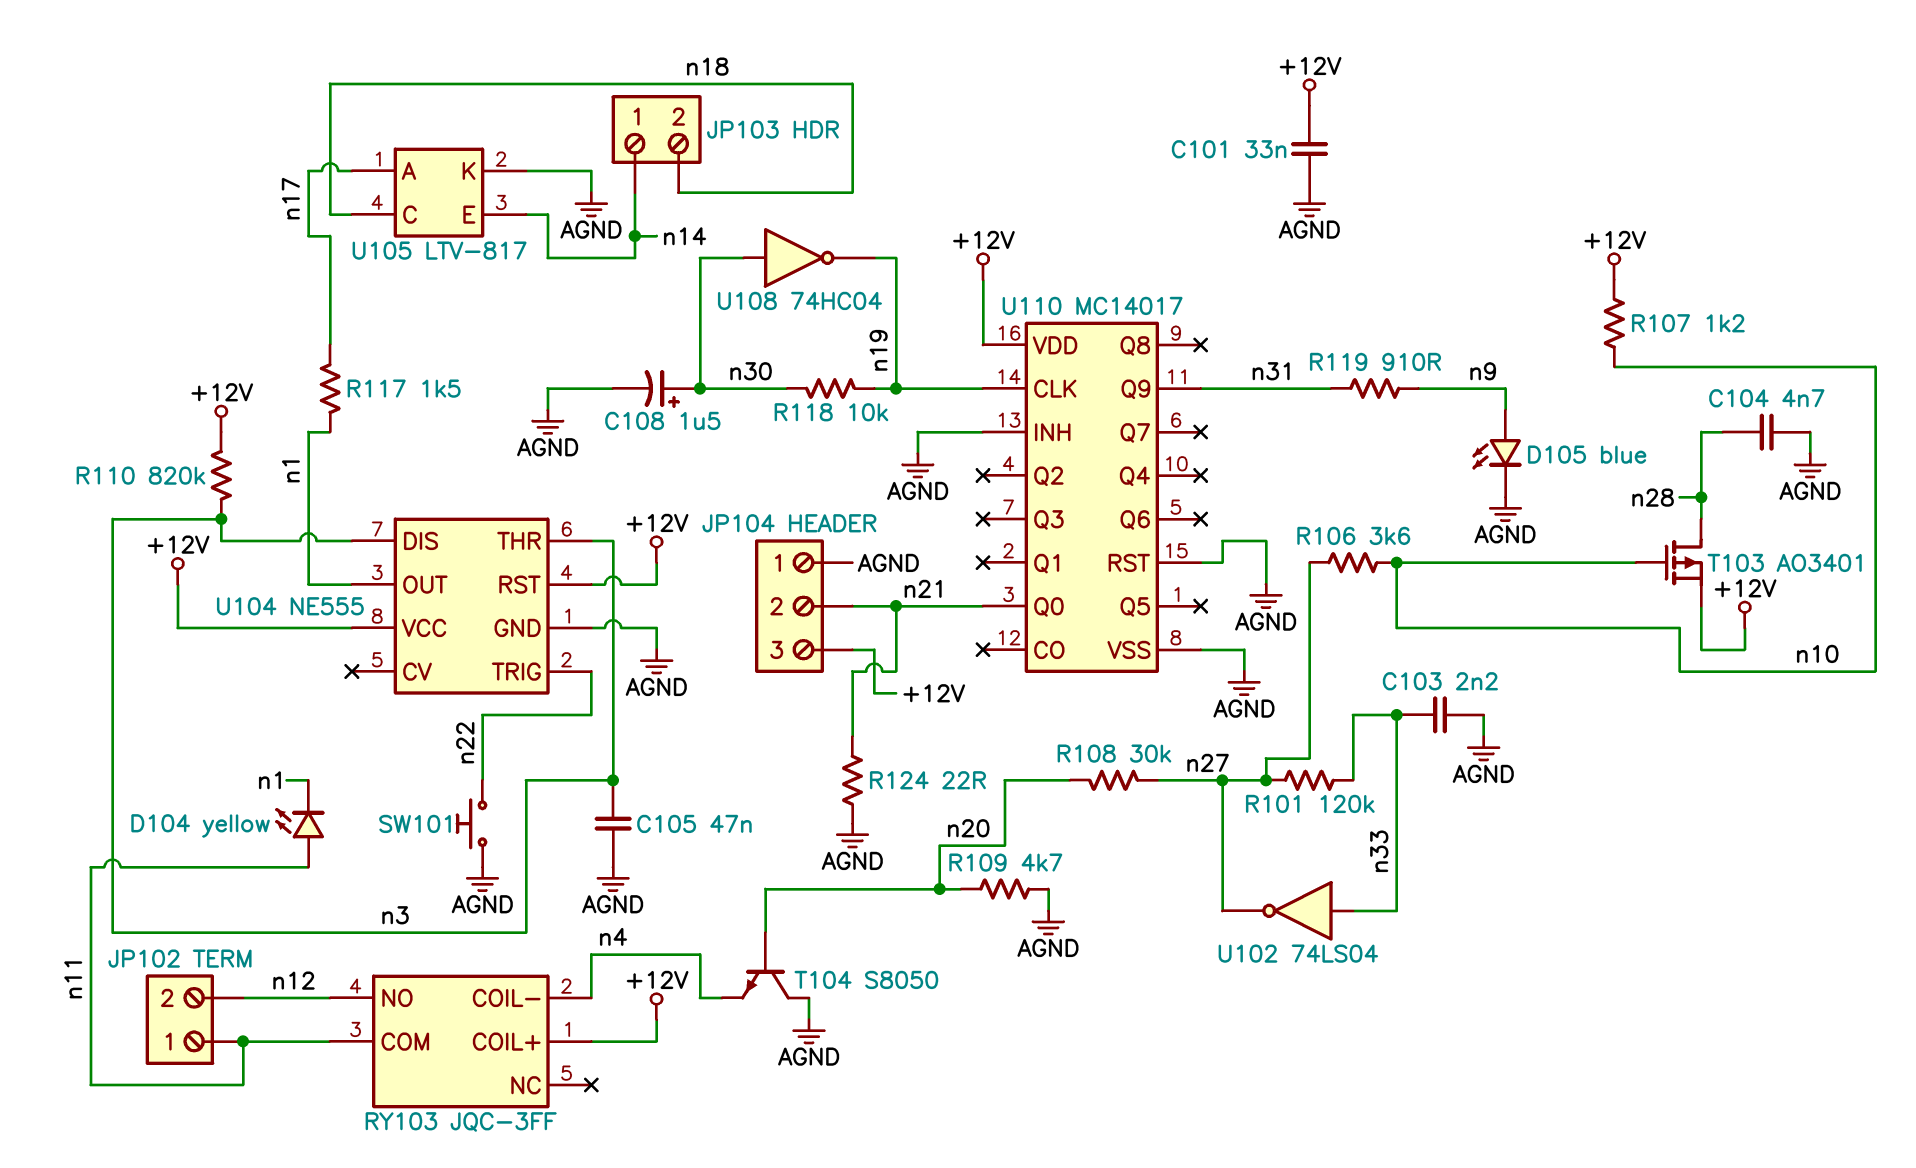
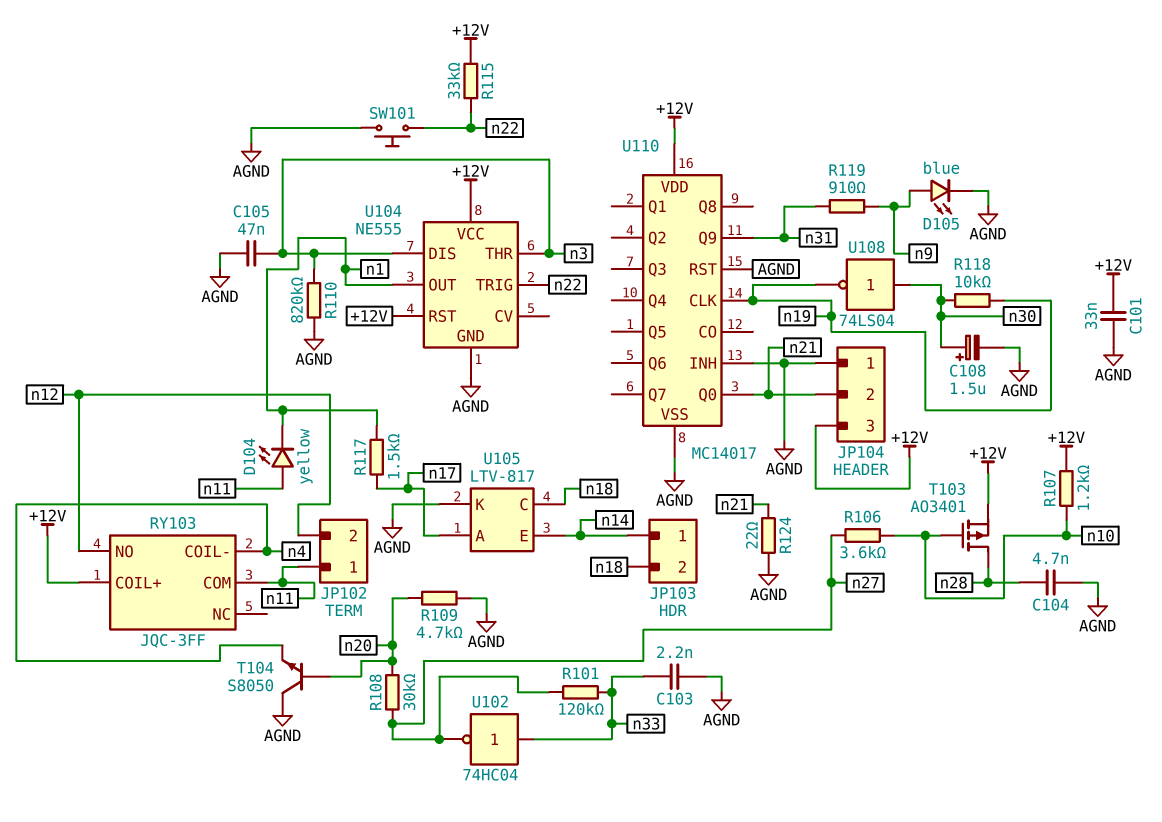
R110: 820k (+12V, n3) -> 820k (AGND, n3)
R115: none -> 33k (+12V, n22)
U102: NOT 74LS04 (in n33, out n27) -> NOT 74HC04 (in n33, out n27)
U108: NOT 74HC04 (in n30, out n19) -> NOT 74LS04 (in n30, out n19)

